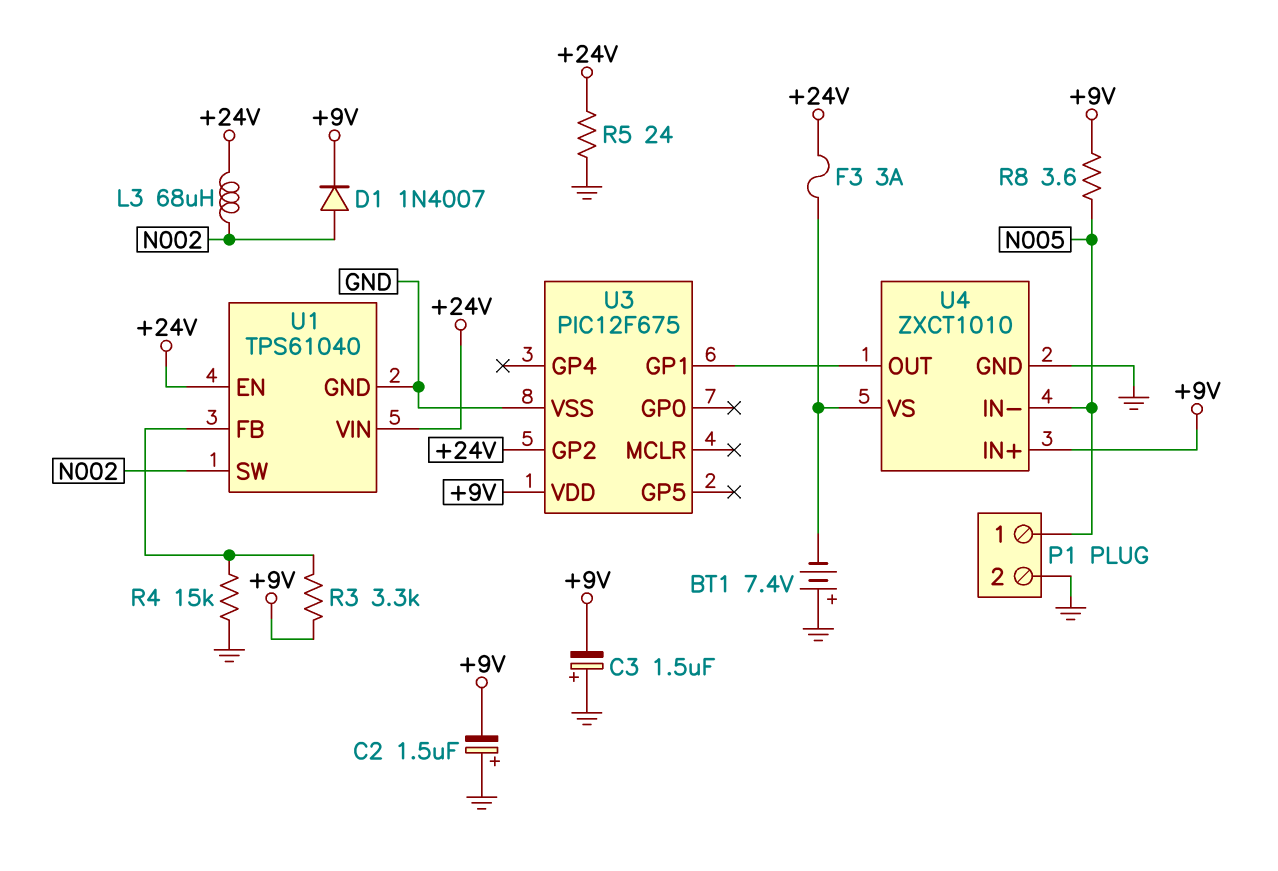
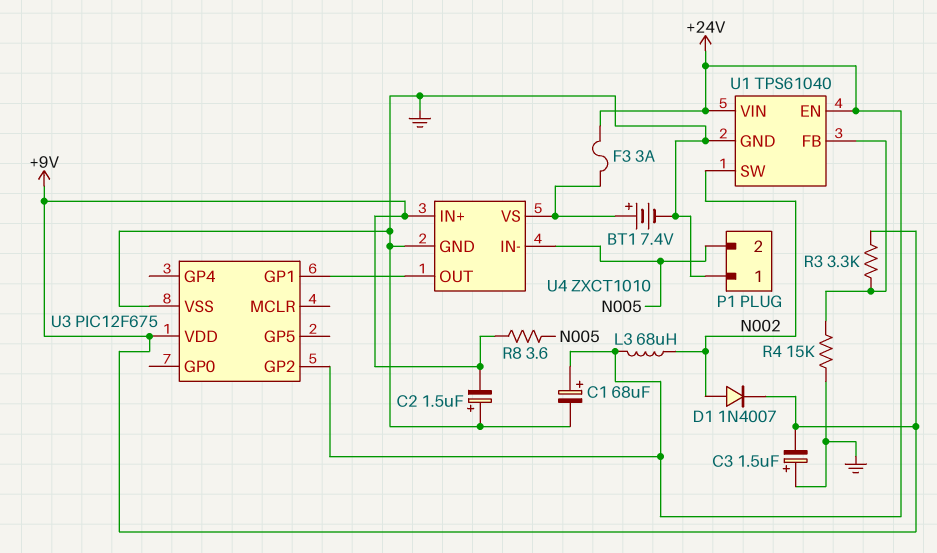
BT1: 7.4V (plus GND, minus U4/VS) -> 7.4V (plus U4/VS, minus GND)
C1: none -> 68uF (plus +24V, minus GND)
P1 pin 1: N005 -> GND
P1 pin 2: GND -> N005
R5: 24 (+24V, GND) -> none

